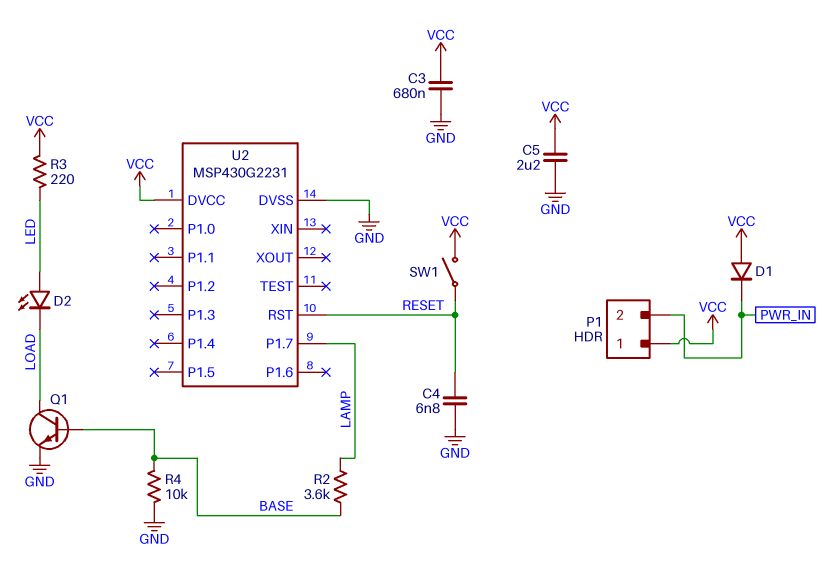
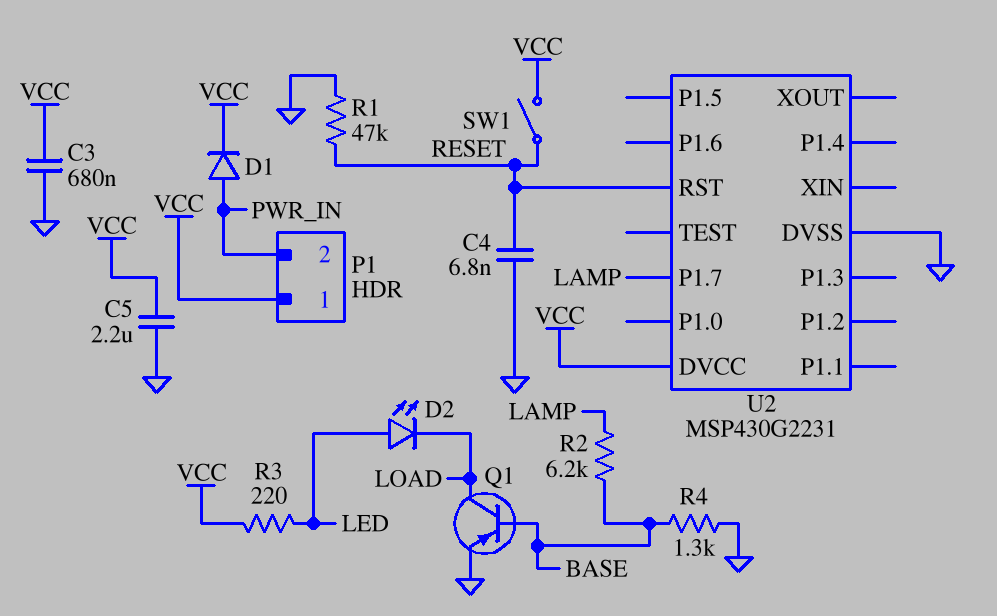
D1: diode (A VCC, K PWR_IN) -> diode (A PWR_IN, K VCC)
Q1: NPN (B BASE, C LOAD, E GND) -> PNP (B BASE, C LOAD, E GND)
R1: none -> 47k (GND, RESET)
R2: 3.6k (BASE, LAMP) -> 6.2k (BASE, LAMP)
R4: 10k (BASE, GND) -> 1.3k (BASE, GND)

